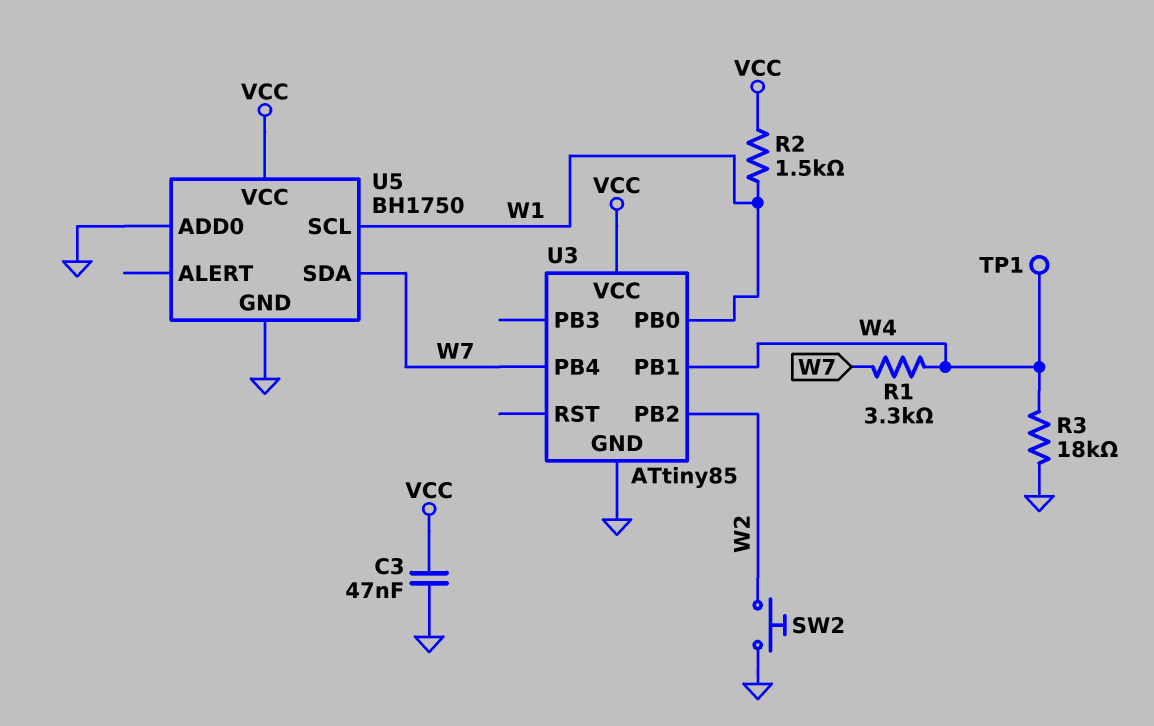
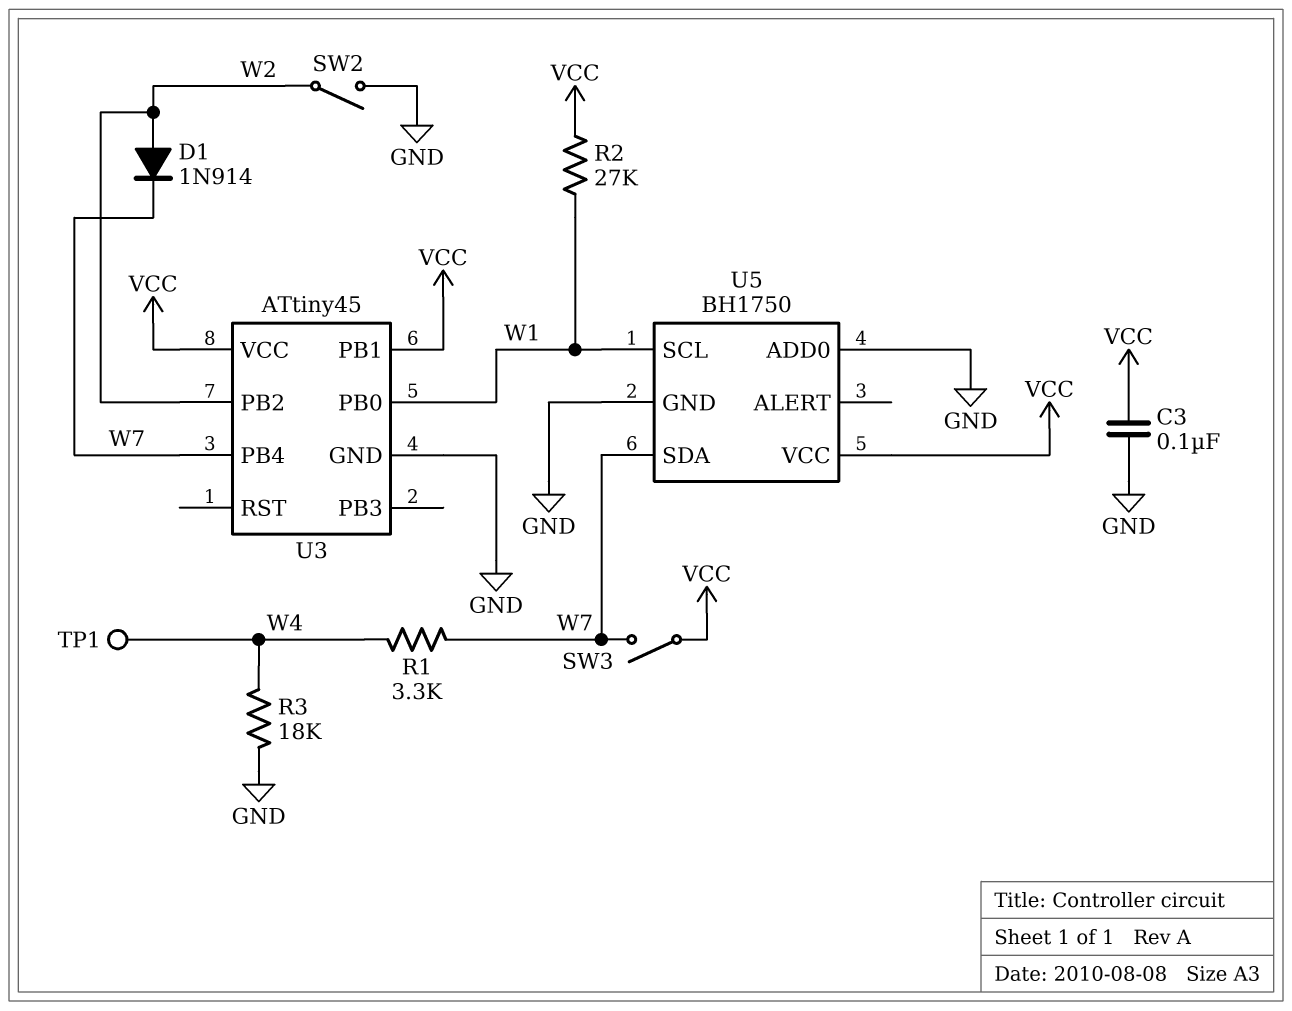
C3: 47nF (GND, VCC) -> 100nF (GND, VCC)
D1: none -> diode 1N914 (A W2, K W7)
R2: 1.5k (VCC, W1) -> 27k (VCC, W1)
SW2: button (GND, W2) -> switch (GND, W2)
SW3: none -> switch (VCC, W7)
U3: ATtiny85 -> ATtiny45
U3 pin PB1: W4 -> VCC

